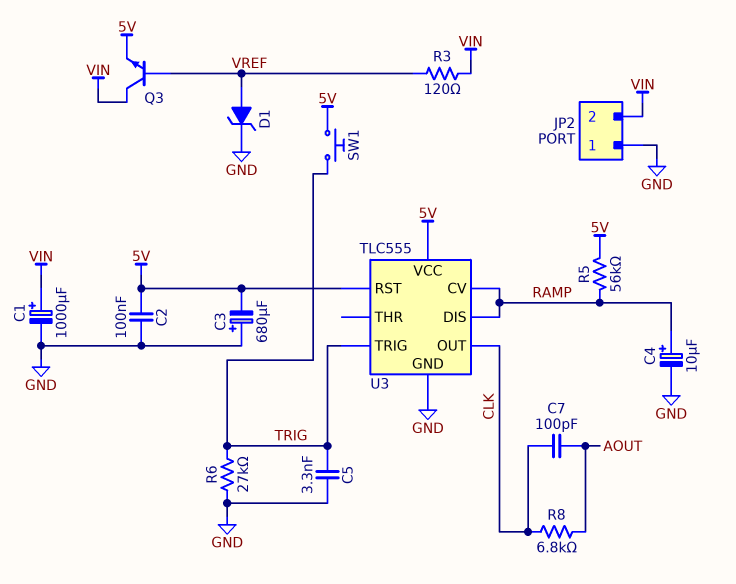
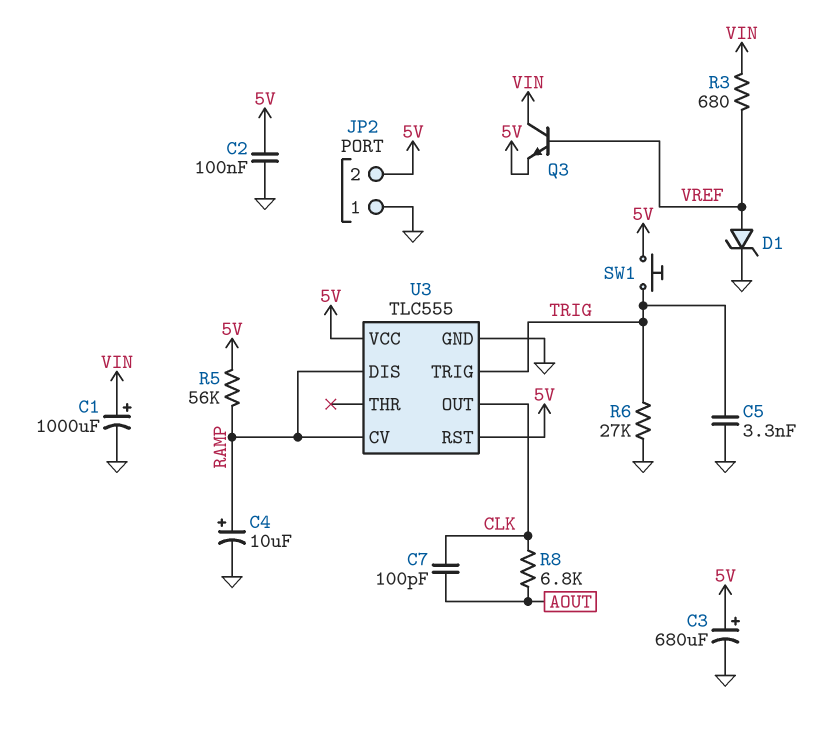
C3: 680uF (plus GND, minus 5V) -> 680uF (plus 5V, minus GND)
JP2 pin 2: VIN -> 5V
R3: 120 (VIN, VREF) -> 680 (VIN, VREF)

